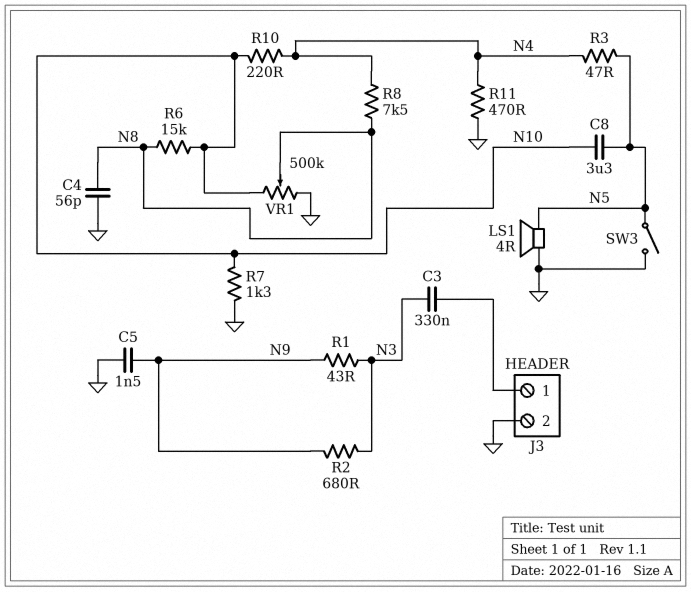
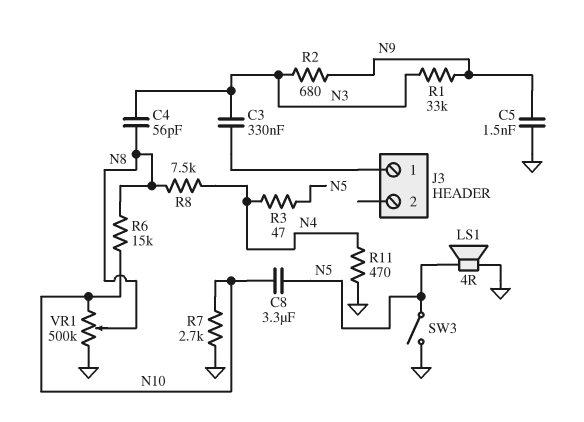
C4: 56pF (GND, N8) -> 56pF (N3, N8)
J3 pin 2: GND -> none
R1: 43 (N3, N9) -> 33k (N3, N9)
R7: 1.3k (GND, N10) -> 2.7k (GND, N10)
R10: 220 (N4, N10) -> none

